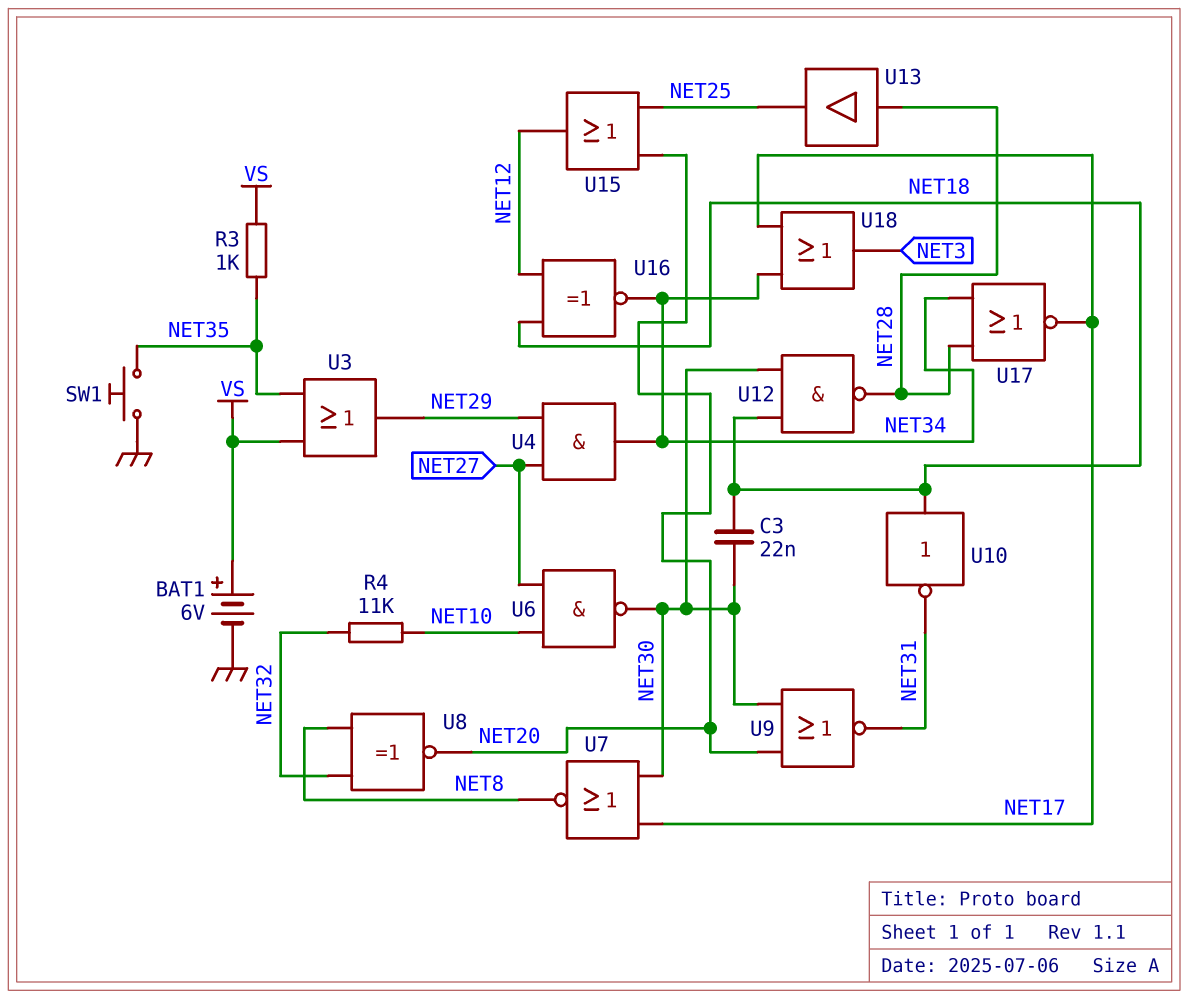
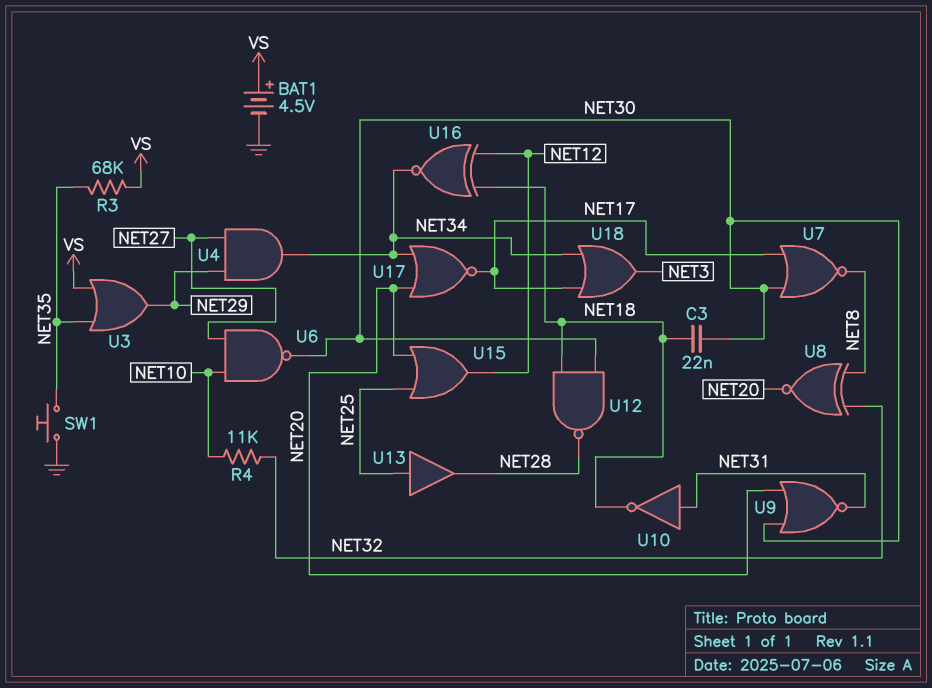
BAT1: 6V (plus VS, minus GND) -> 4.5V (plus VS, minus GND)
R3: 1k (NET35, VS) -> 68k (NET35, VS)
U10: NOT (in NET18, out NET31) -> NOT (in NET31, out NET18)
U13: buffer (in NET28, out NET25) -> buffer (in NET25, out NET28)
U17: NOR (in NET28, in NET34, out NET17) -> NOR (in NET20, in NET34, out NET17)

